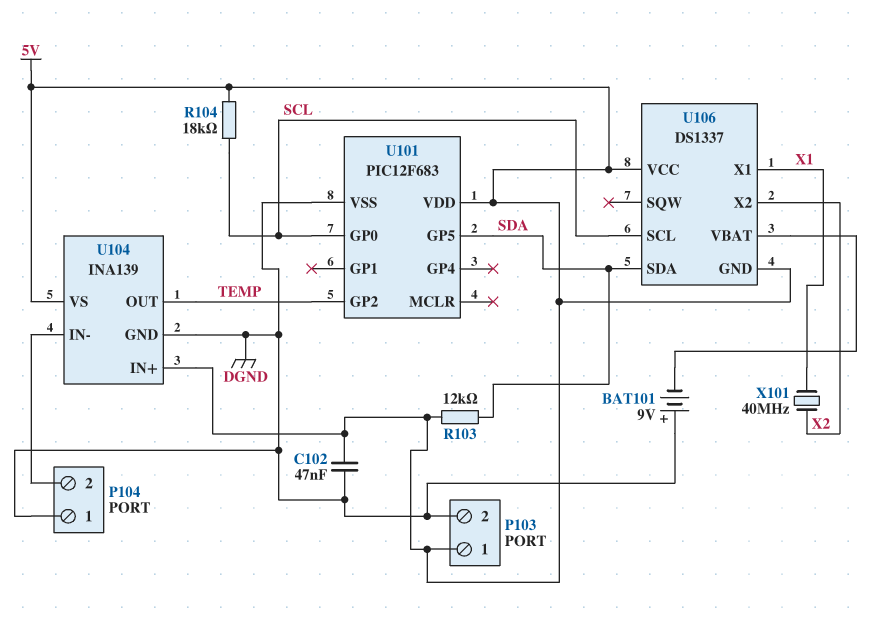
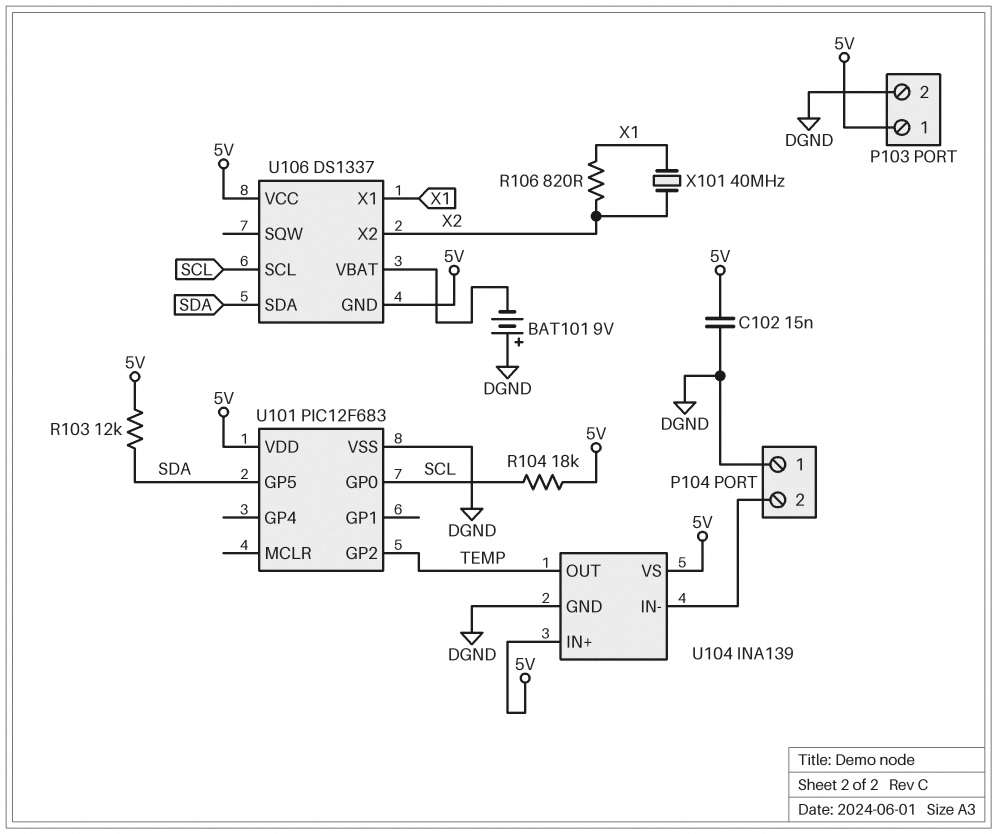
C102: 47nF (5V, DGND) -> 15nF (5V, DGND)
R106: none -> 820 (X1, X2)

